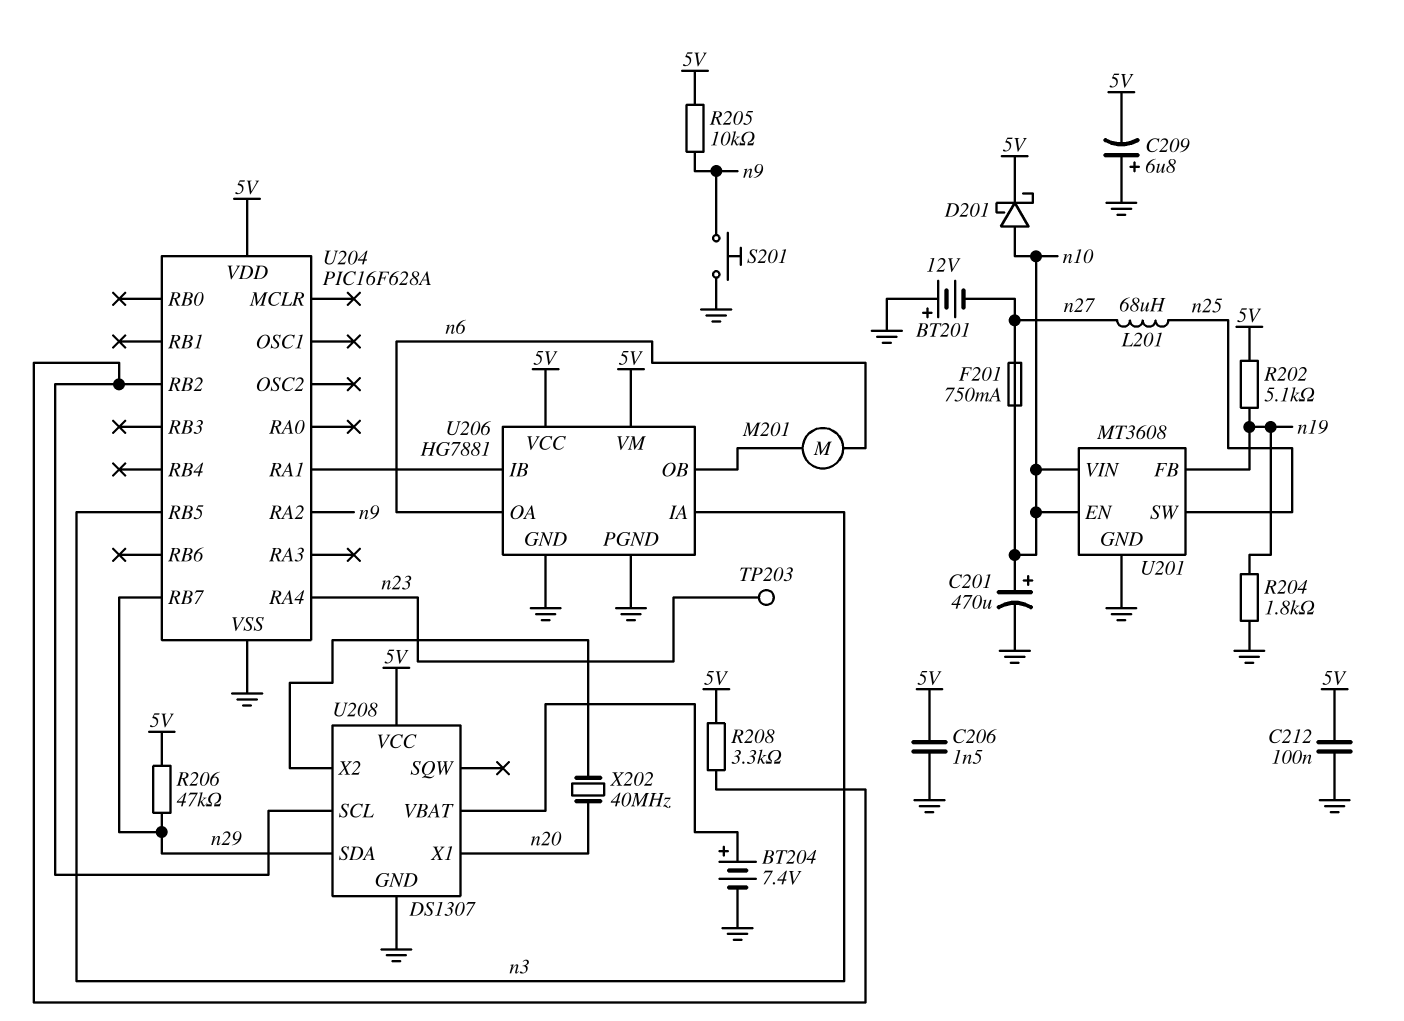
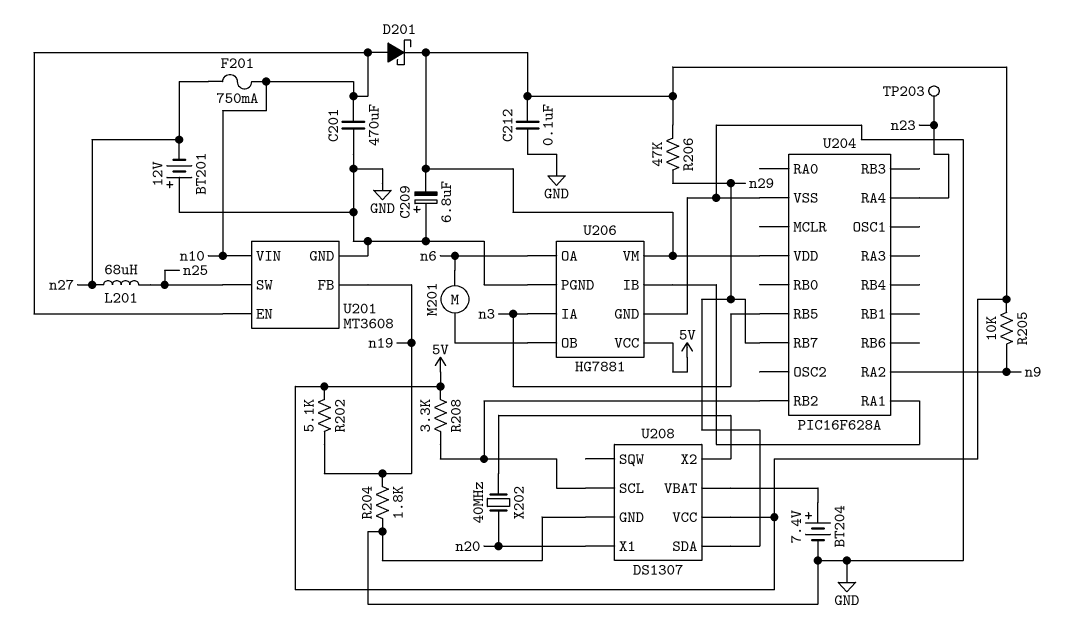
C201: 470uF (plus n10, minus GND) -> 470uF (GND, n10)
C206: 1.5nF (5V, GND) -> none
S201: button (GND, n9) -> none

